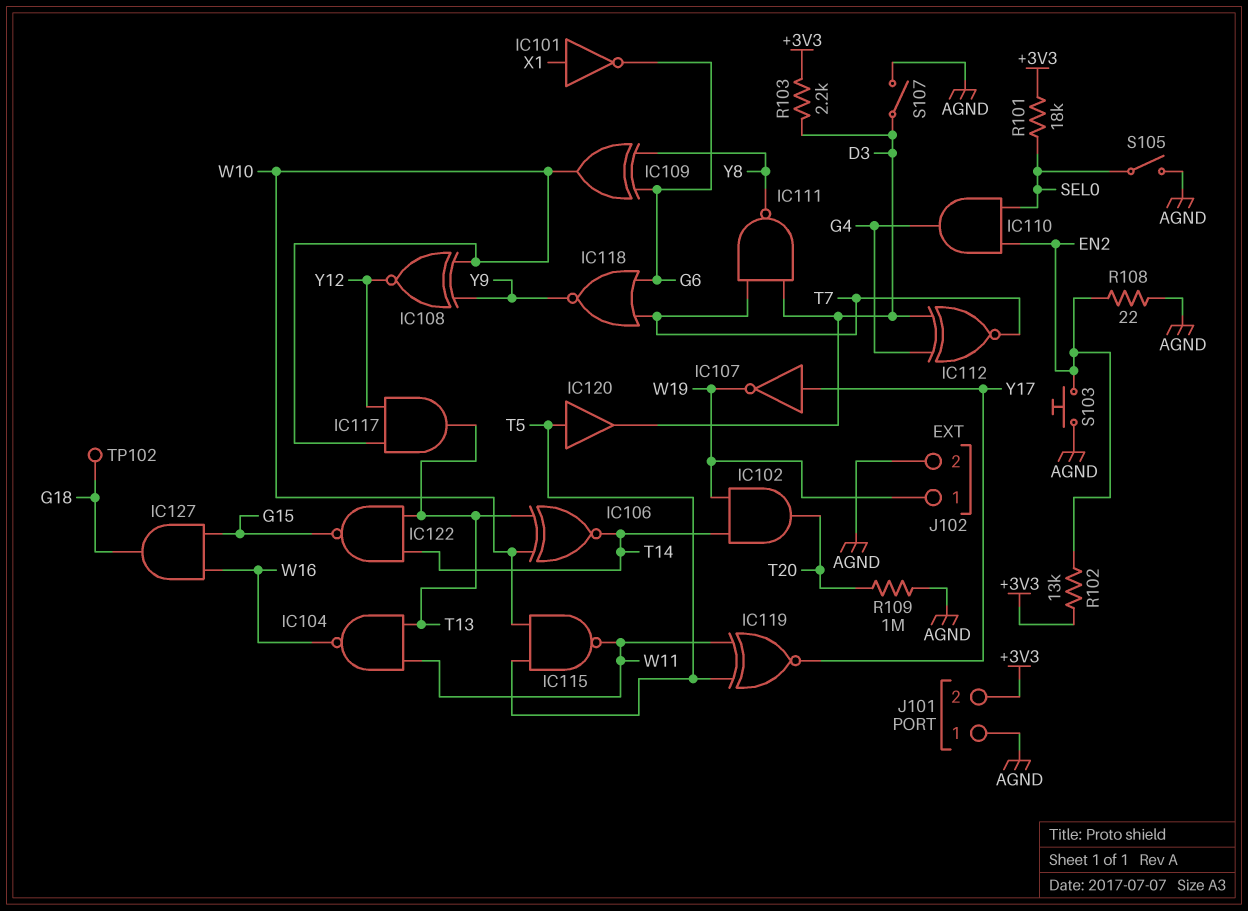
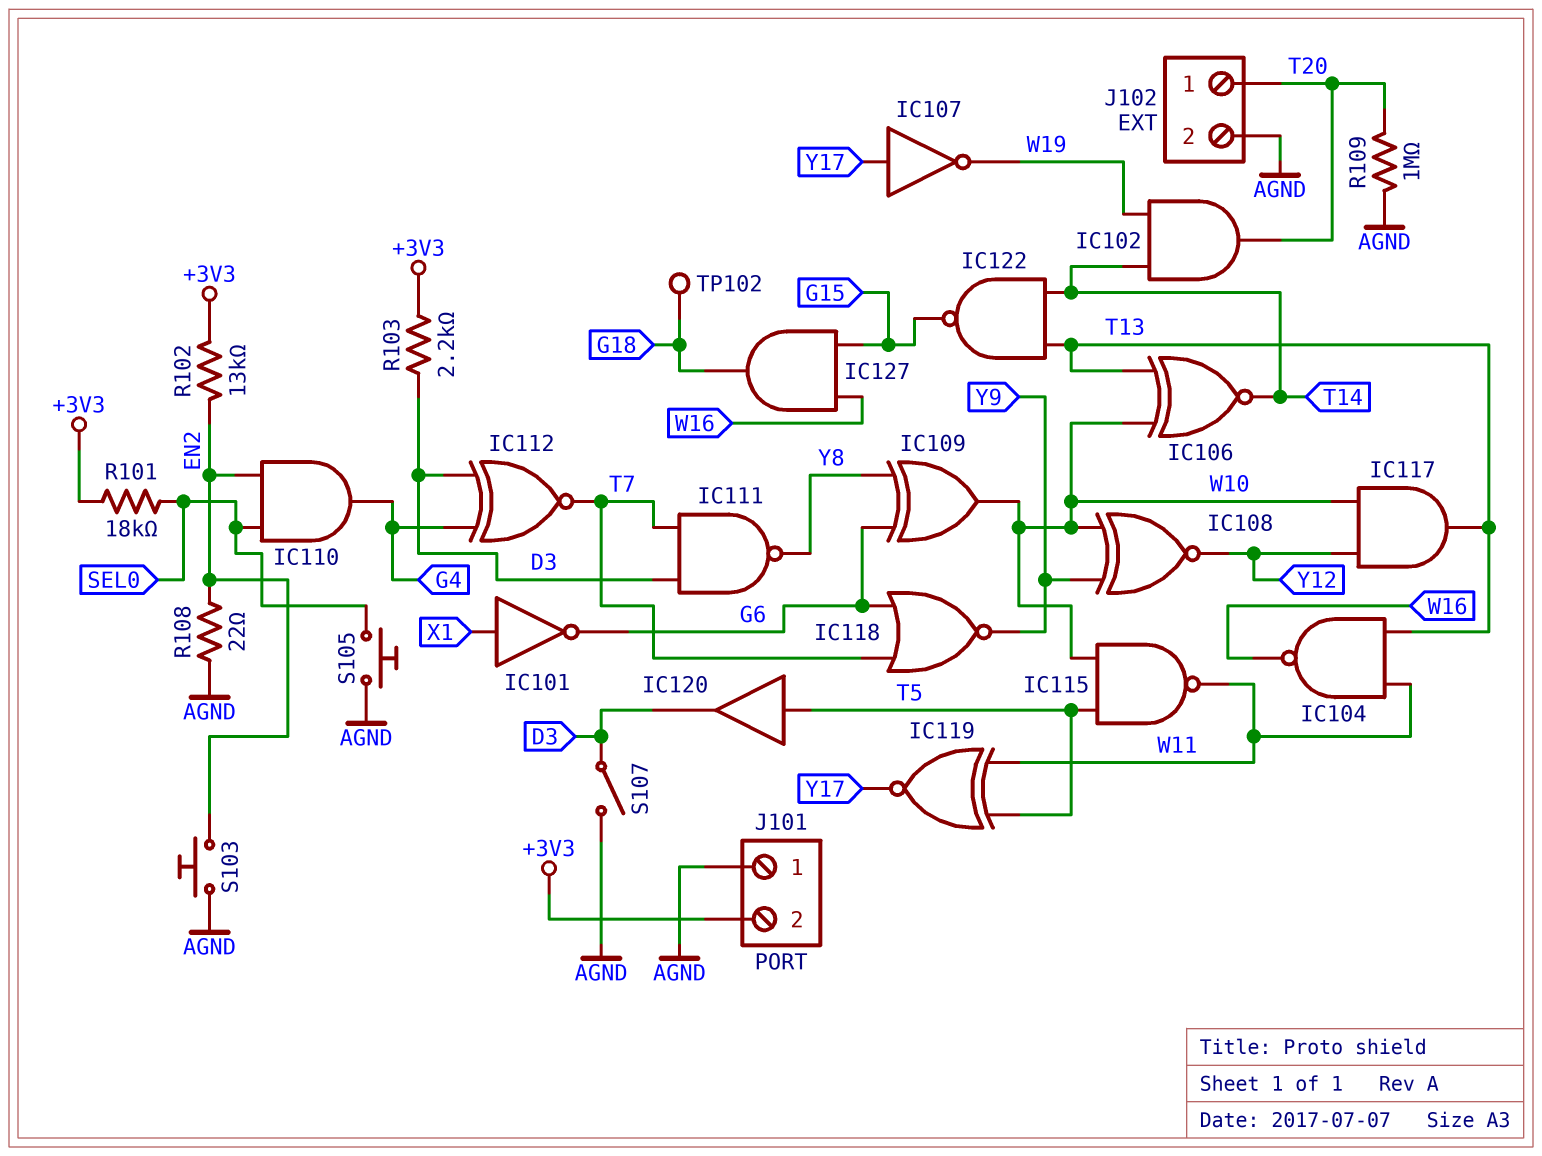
J102 pin 1: W19 -> T20
S105: switch (AGND, SEL0) -> button (AGND, SEL0)

